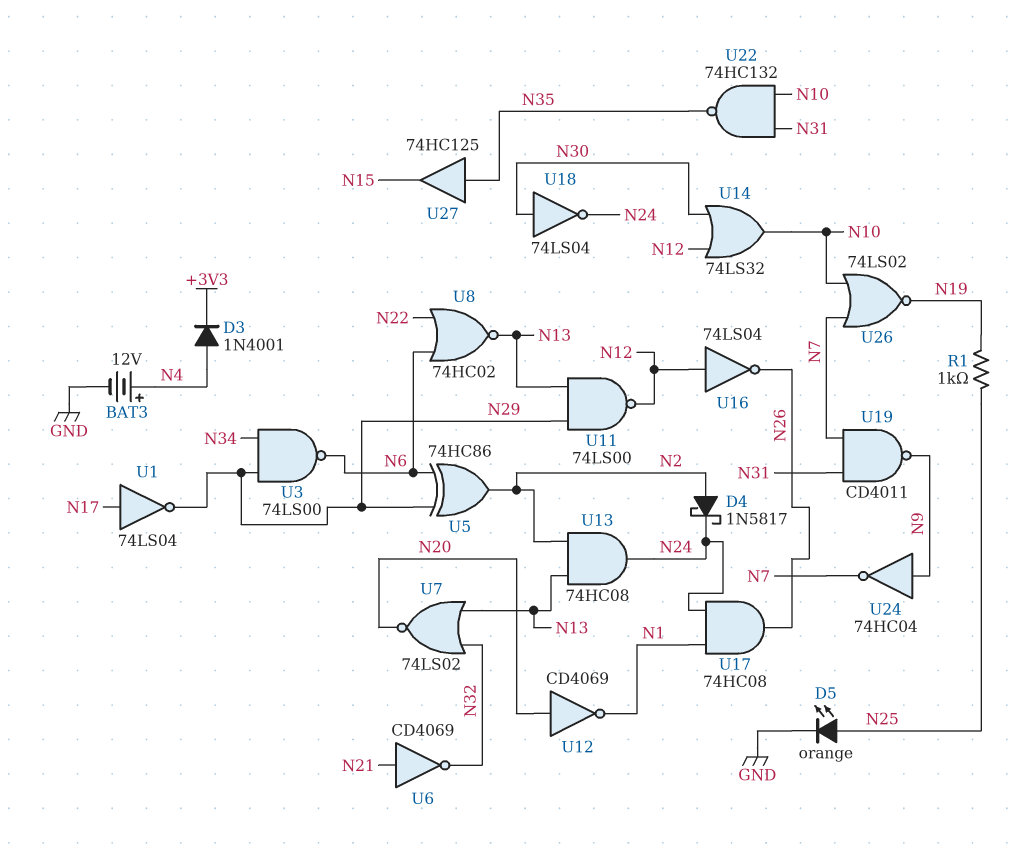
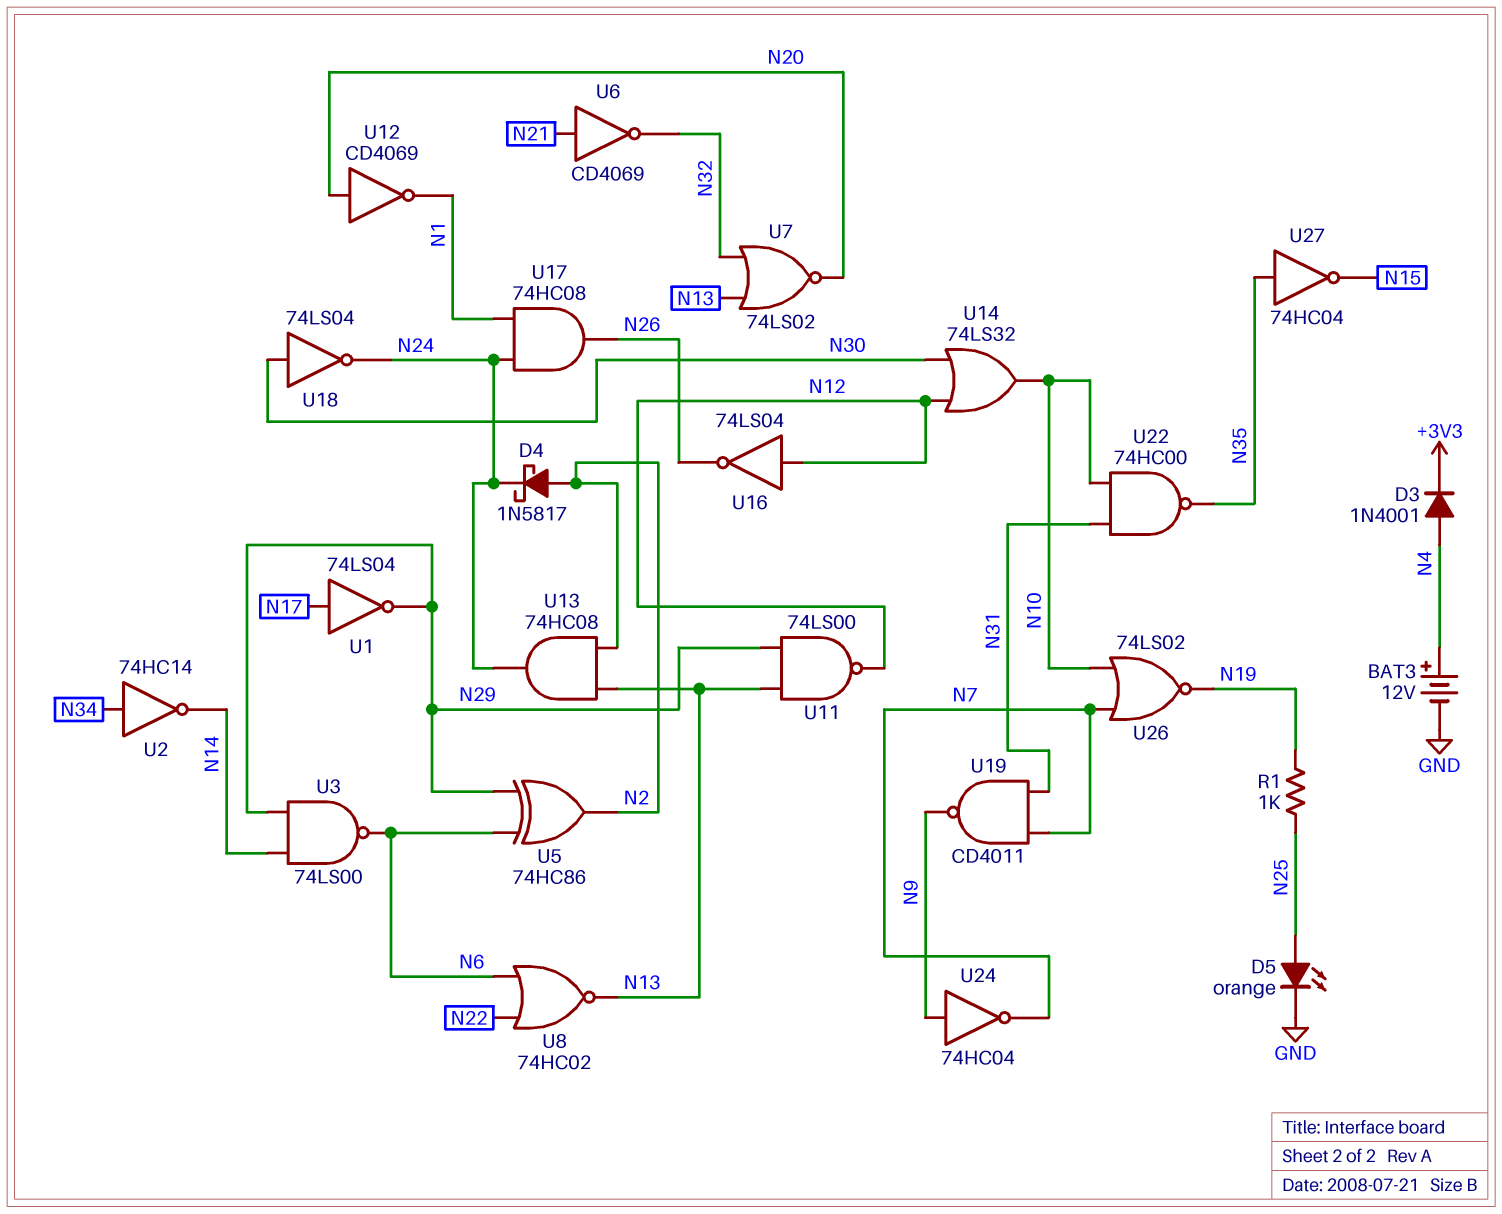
U2: none -> NOT 74HC14 (in N34, out N14)
U3: NAND 74LS00 (in N29, in N34, out N6) -> NAND 74LS00 (in N14, in N29, out N6)
U22: NAND 74HC132 (in N10, in N31, out N35) -> NAND 74HC00 (in N10, in N31, out N35)
U27: buffer 74HC125 (in N35, out N15) -> NOT 74HC04 (in N35, out N15)

